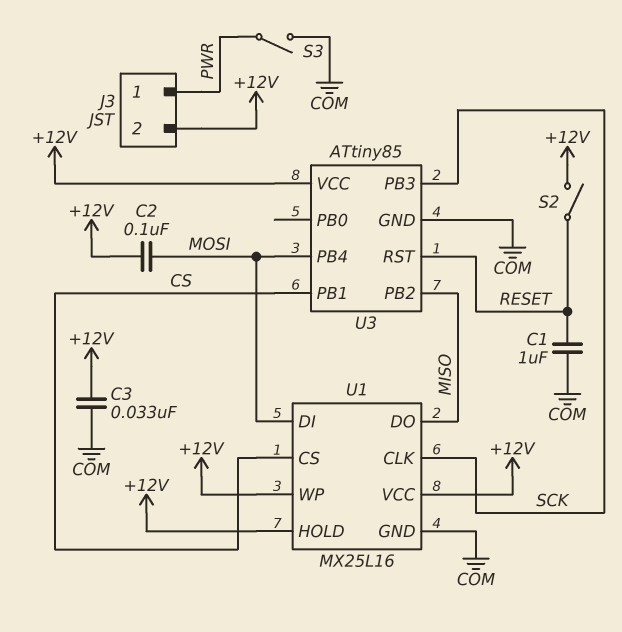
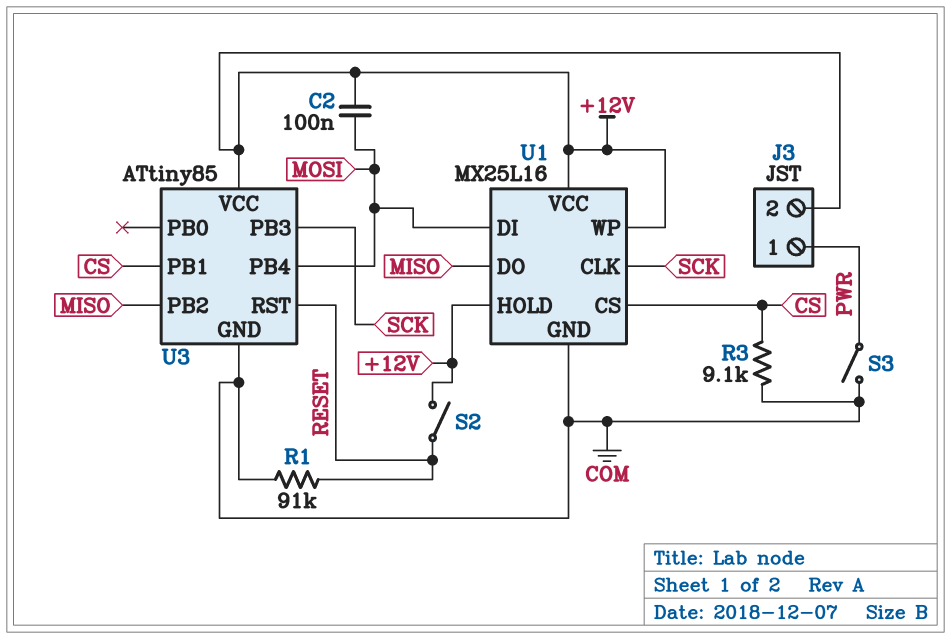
C1: 1uF (COM, RESET) -> none
C3: 33nF (+12V, COM) -> none
R1: none -> 91k (COM, RESET)
R3: none -> 9.1k (COM, CS)

